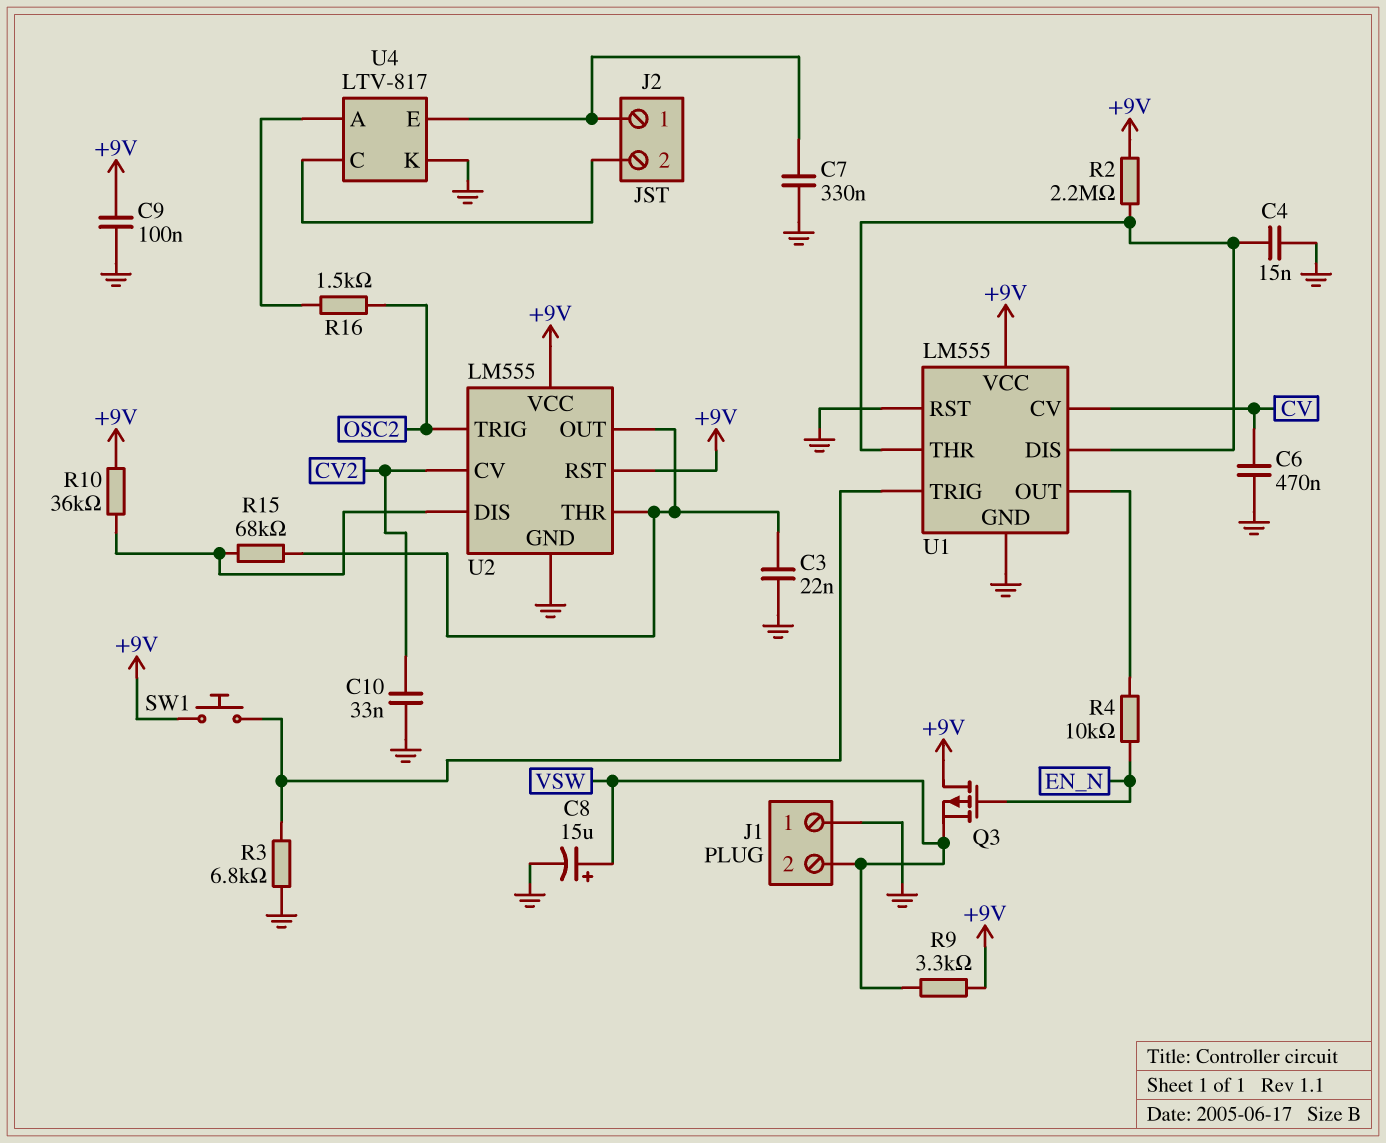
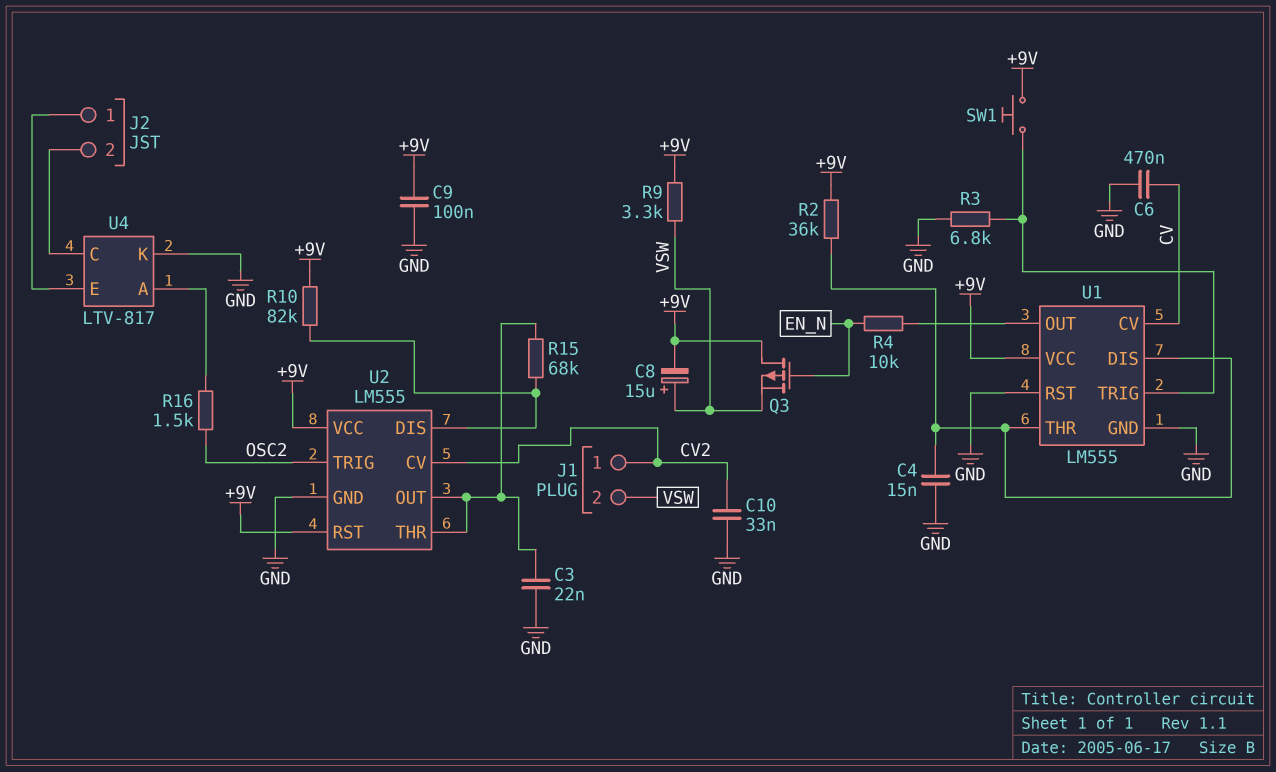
C7: 330nF (GND, J2/1) -> none
C8: 15uF (plus VSW, minus GND) -> 15uF (plus VSW, minus +9V)
J1 pin 1: GND -> CV2
R2: 2.2M (+9V, U1/DIS) -> 36k (+9V, U1/DIS)
R10: 36k (+9V, U2/DIS) -> 82k (+9V, U2/DIS)

